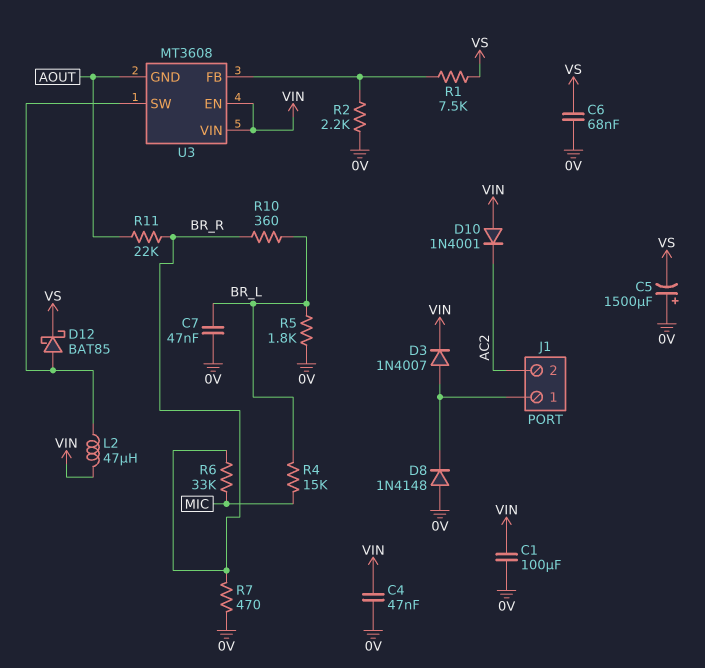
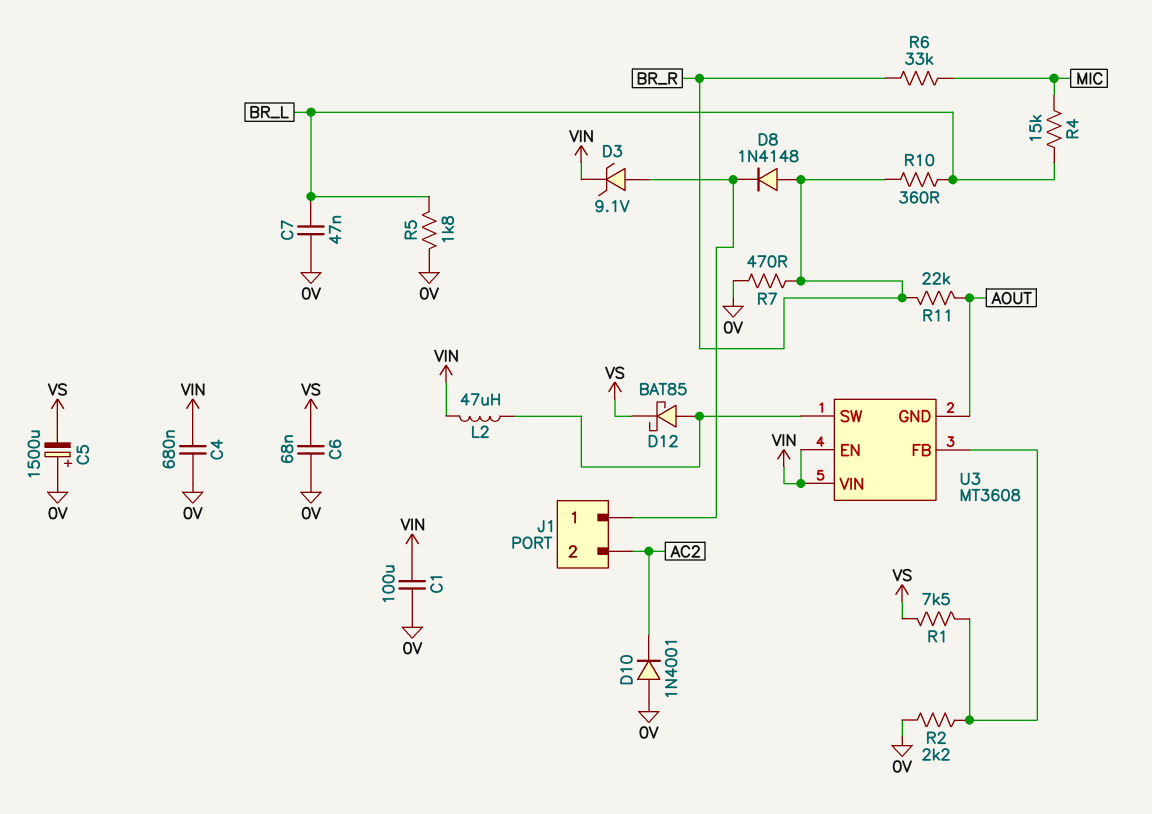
C4: 47nF (0V, VIN) -> 680nF (0V, VIN)
D3: diode 1N4007 (A J1/1, K VIN) -> zener 9.1V (A J1/1, K VIN)
D8: diode 1N4148 (A 0V, K J1/1) -> diode 1N4148 (A BR_R, K J1/1)
D10: diode 1N4001 (A VIN, K AC2) -> diode 1N4001 (A 0V, K AC2)

